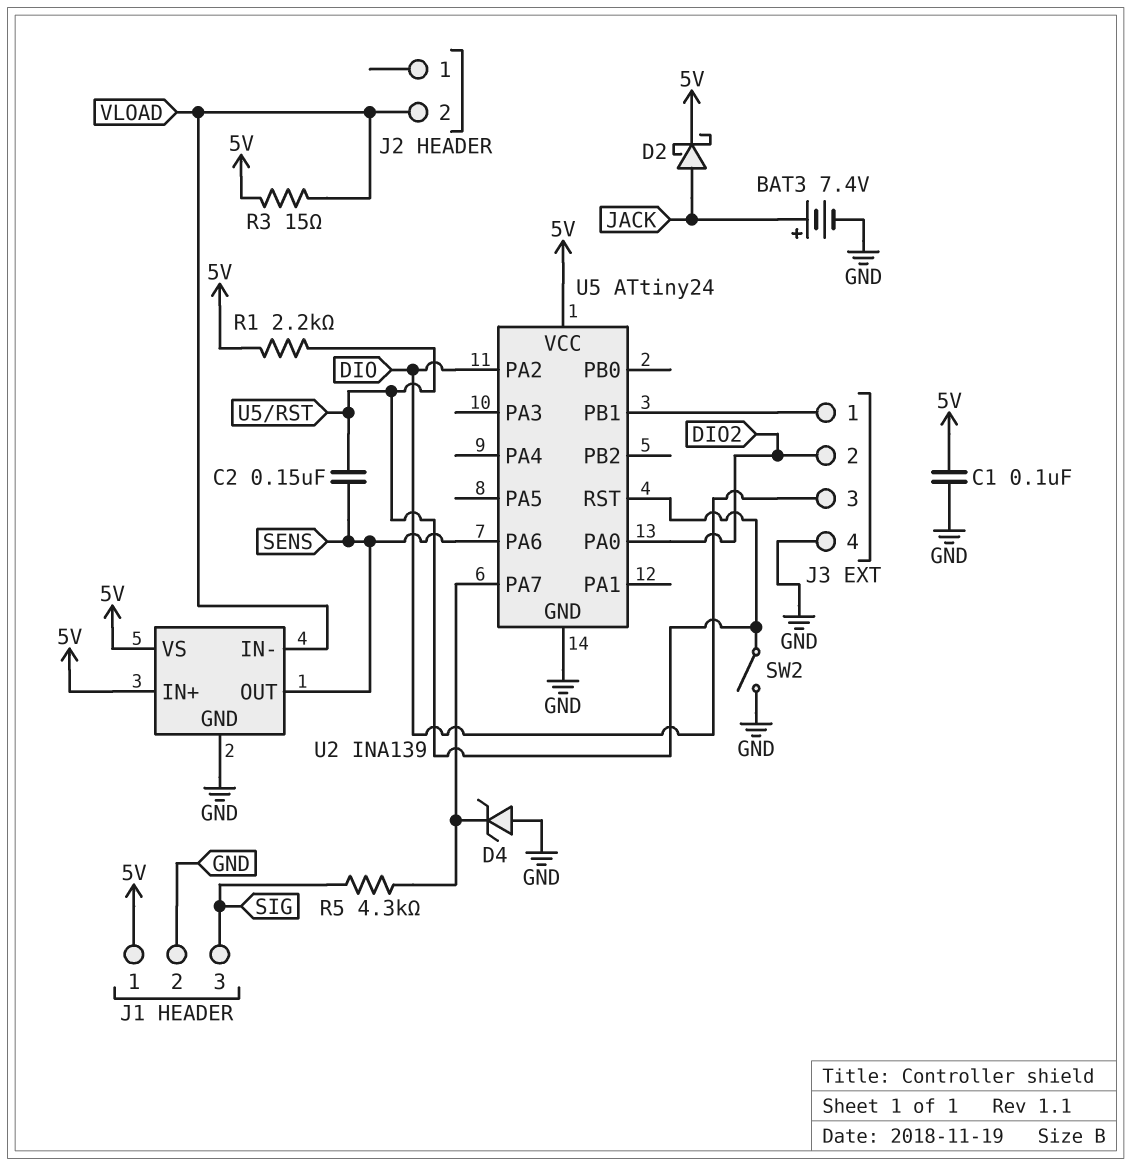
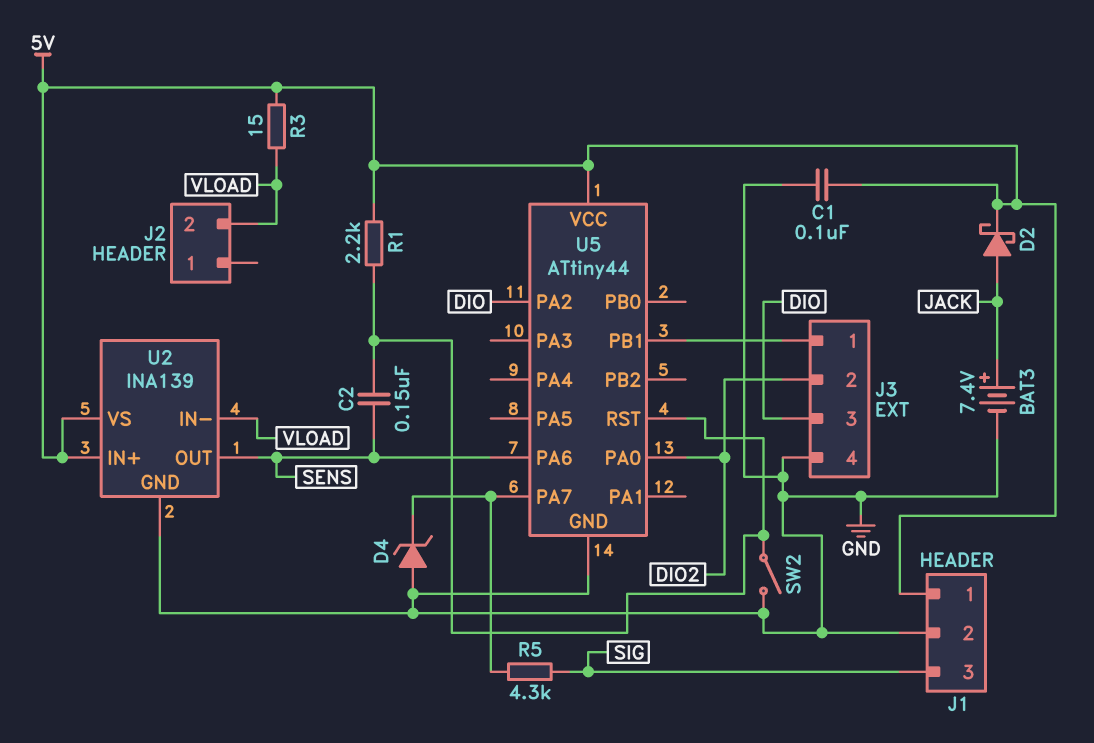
U5: ATtiny24 -> ATtiny44

